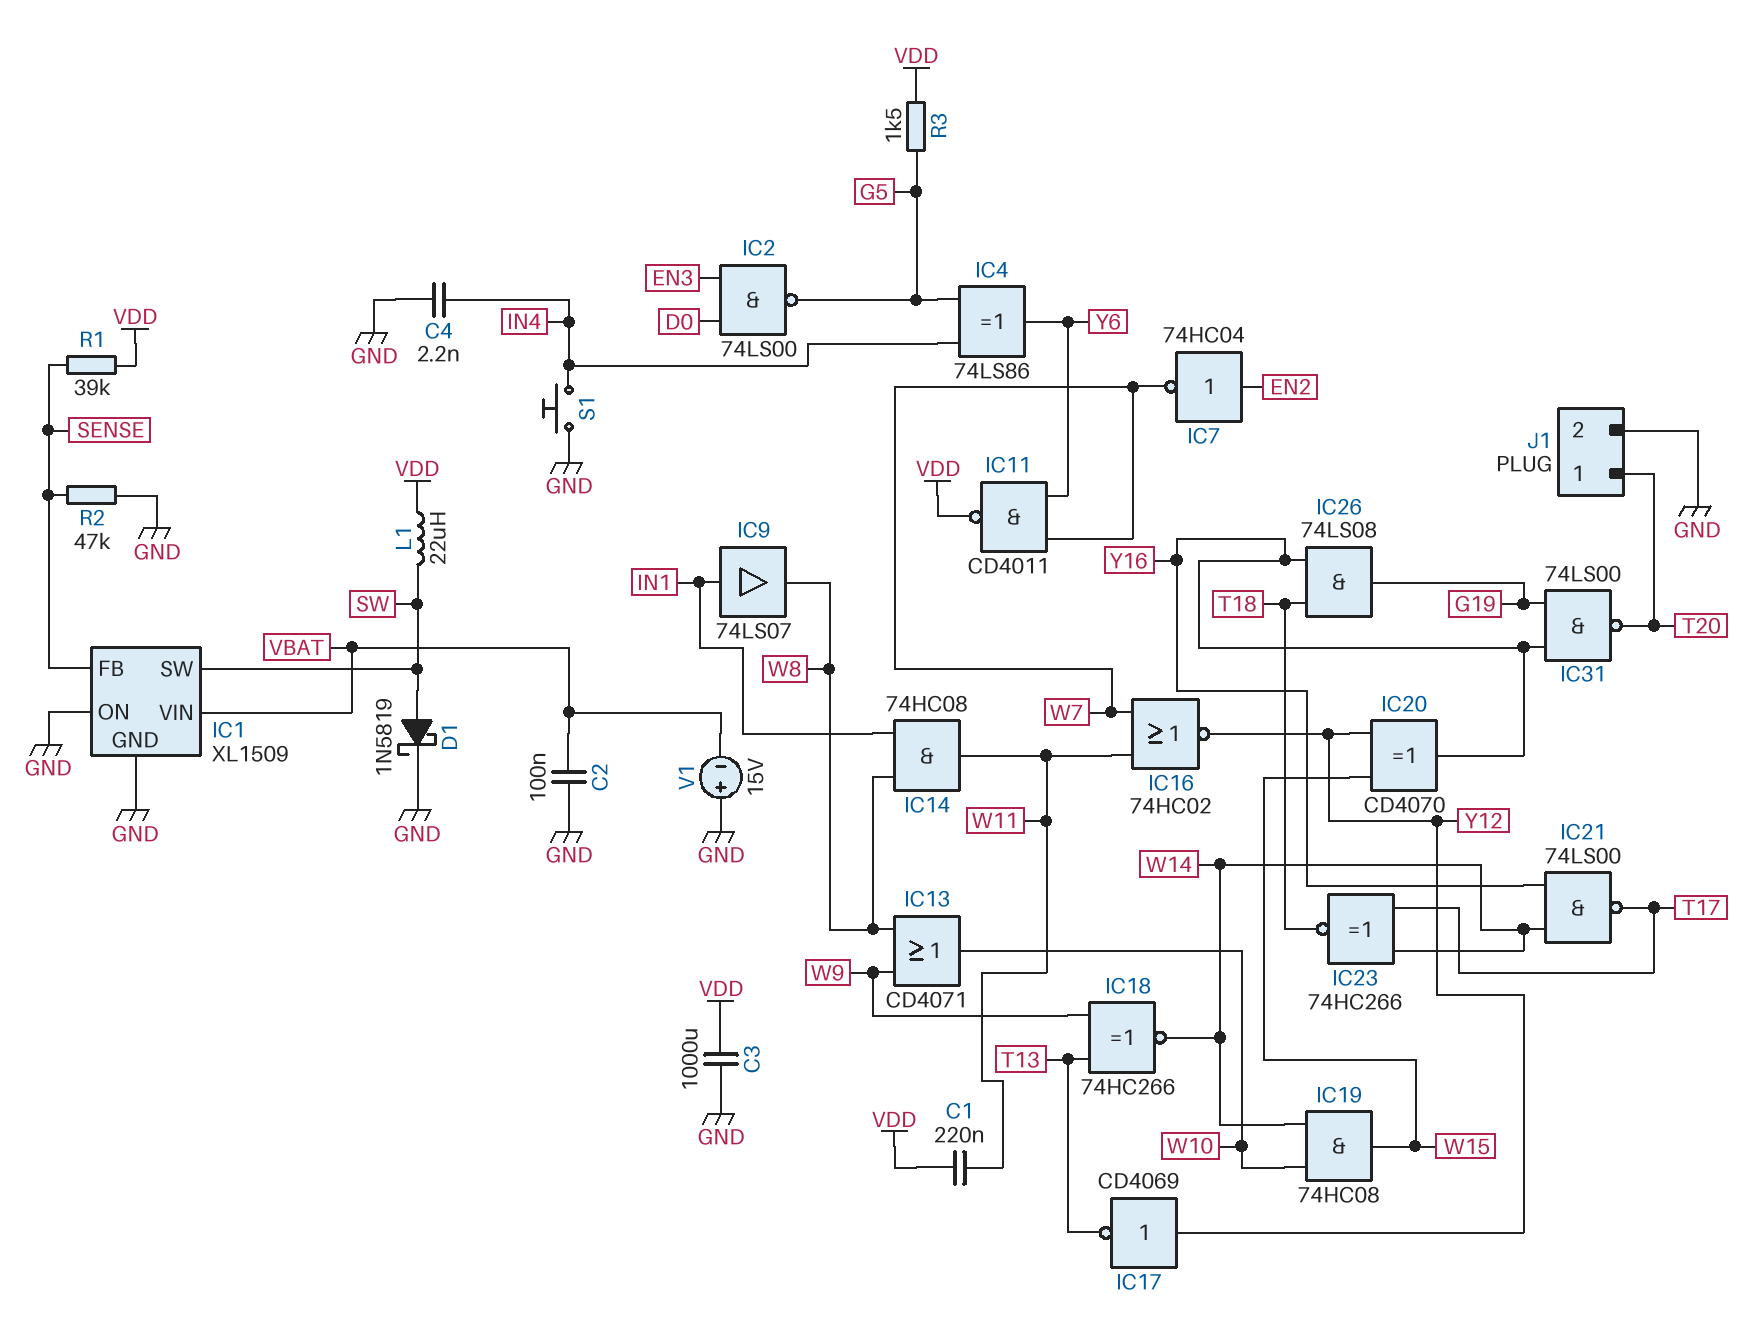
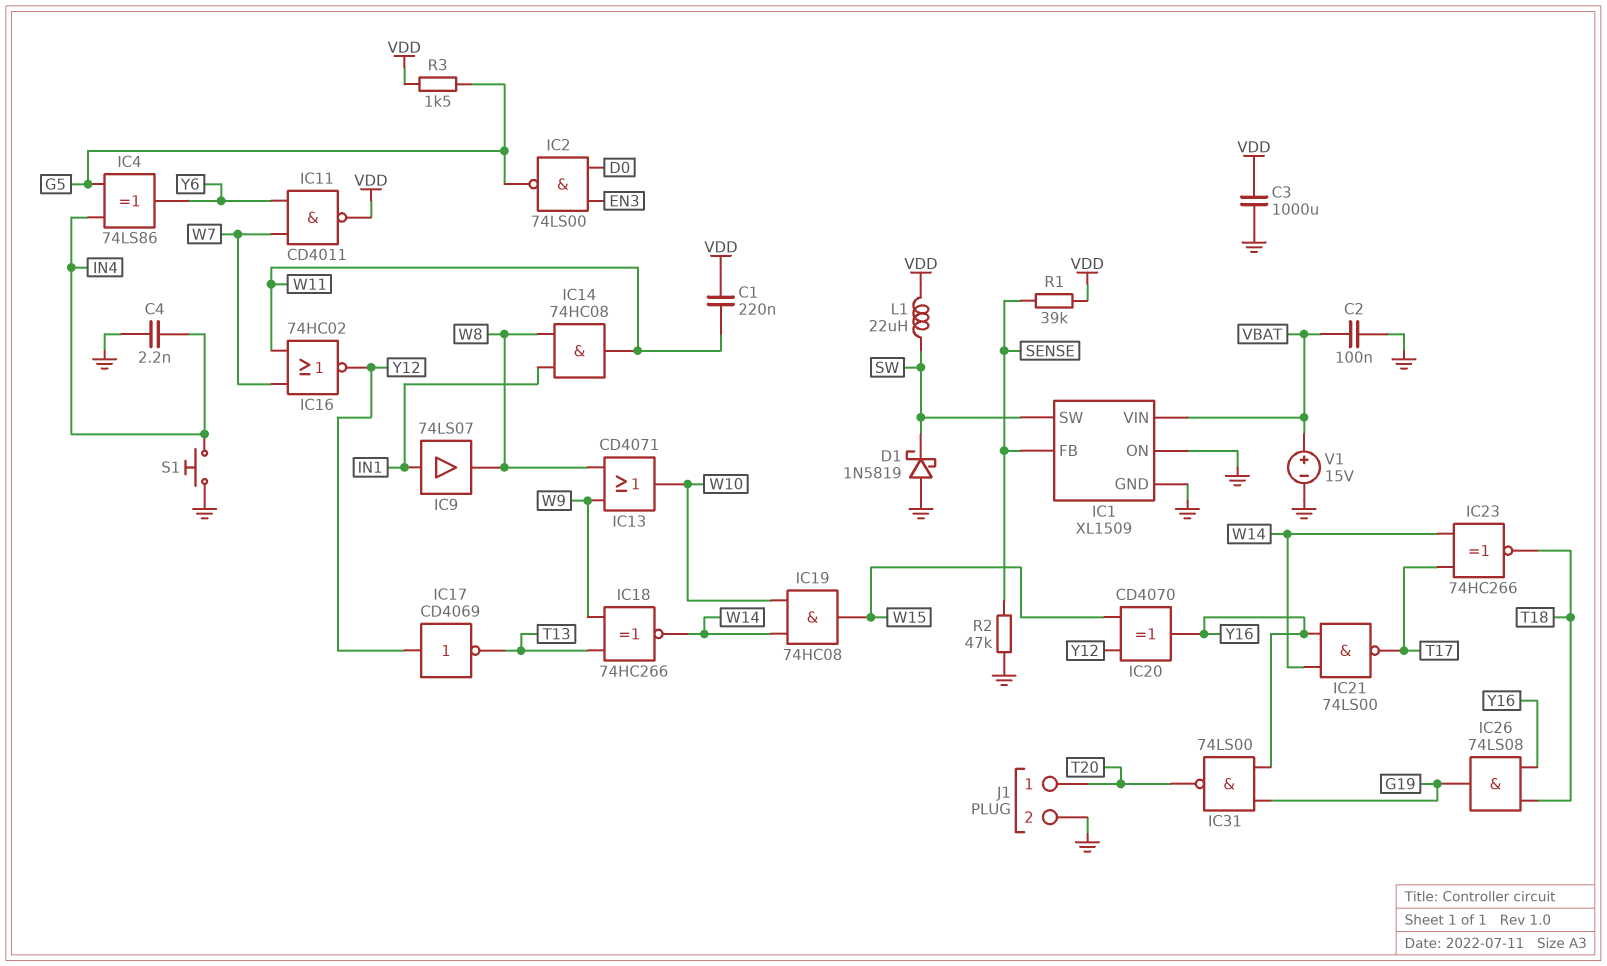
D1: schottky 1N5819 (A SW, K GND) -> schottky 1N5819 (A GND, K SW)
IC7: NOT 74HC04 (in EN2, out W7) -> none
V1: 15V (plus GND, minus VBAT) -> 15V (plus VBAT, minus GND)

